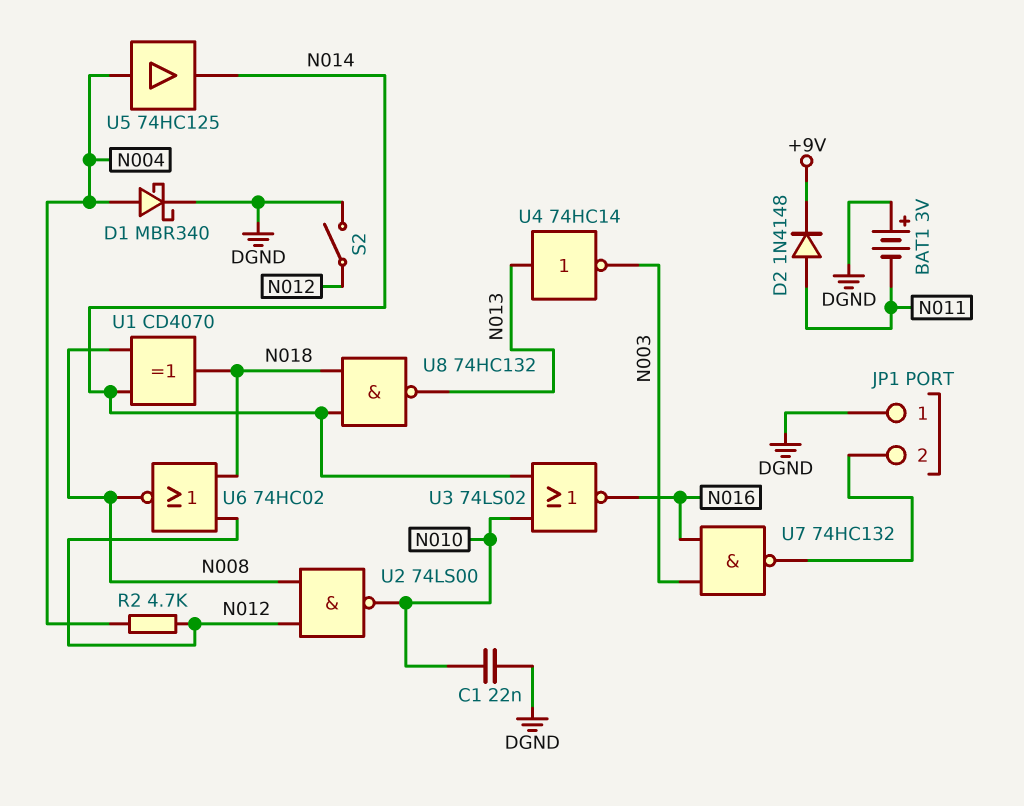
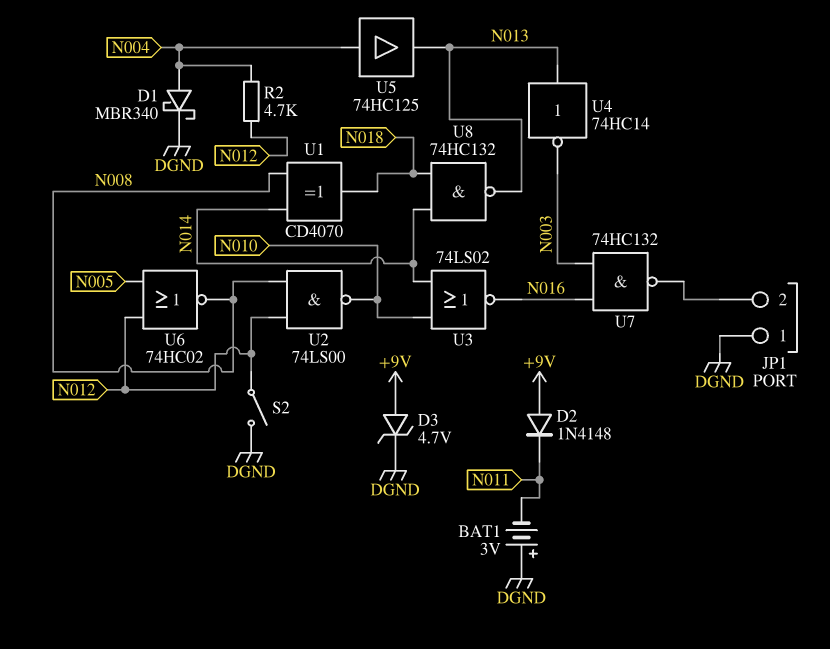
C1: 22nF (DGND, N010) -> none
D2: diode 1N4148 (A N011, K +9V) -> diode 1N4148 (A +9V, K N011)
D3: none -> zener 4.7V (A +9V, K DGND)
U5: buffer 74HC125 (in N004, out N014) -> buffer 74HC125 (in N004, out N013)
U6: NOR 74HC02 (in N012, in N018, out N008) -> NOR 74HC02 (in N005, in N012, out N008)

